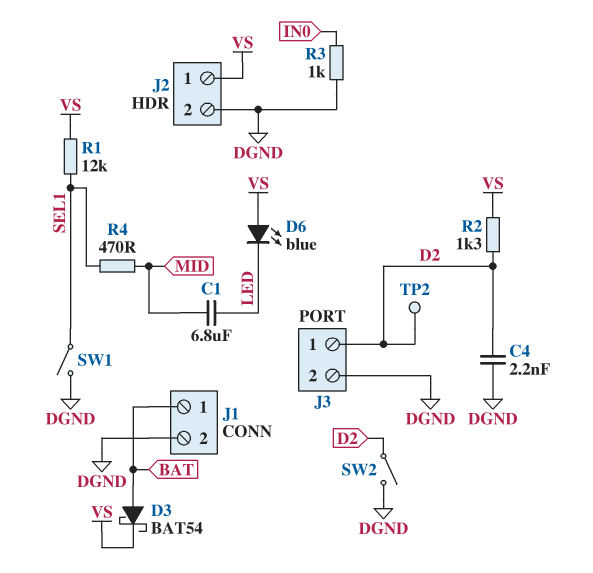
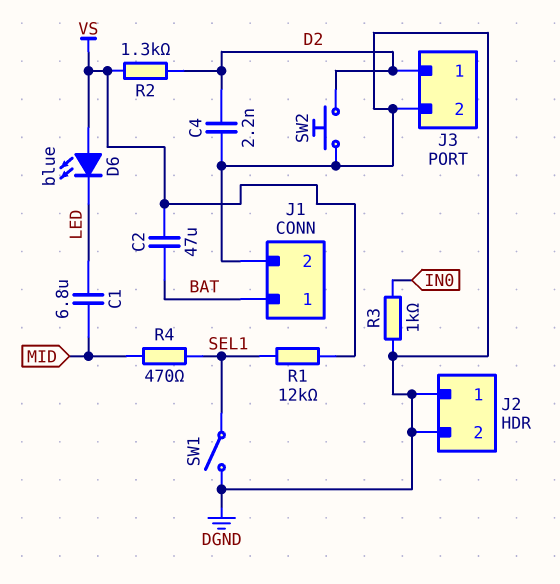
C2: none -> 47uF (BAT, VS)
D3: schottky BAT54 (A BAT, K VS) -> none
J2 pin 1: VS -> DGND
SW2: switch (D2, DGND) -> button (D2, DGND)
TP2: test point (D2) -> none

